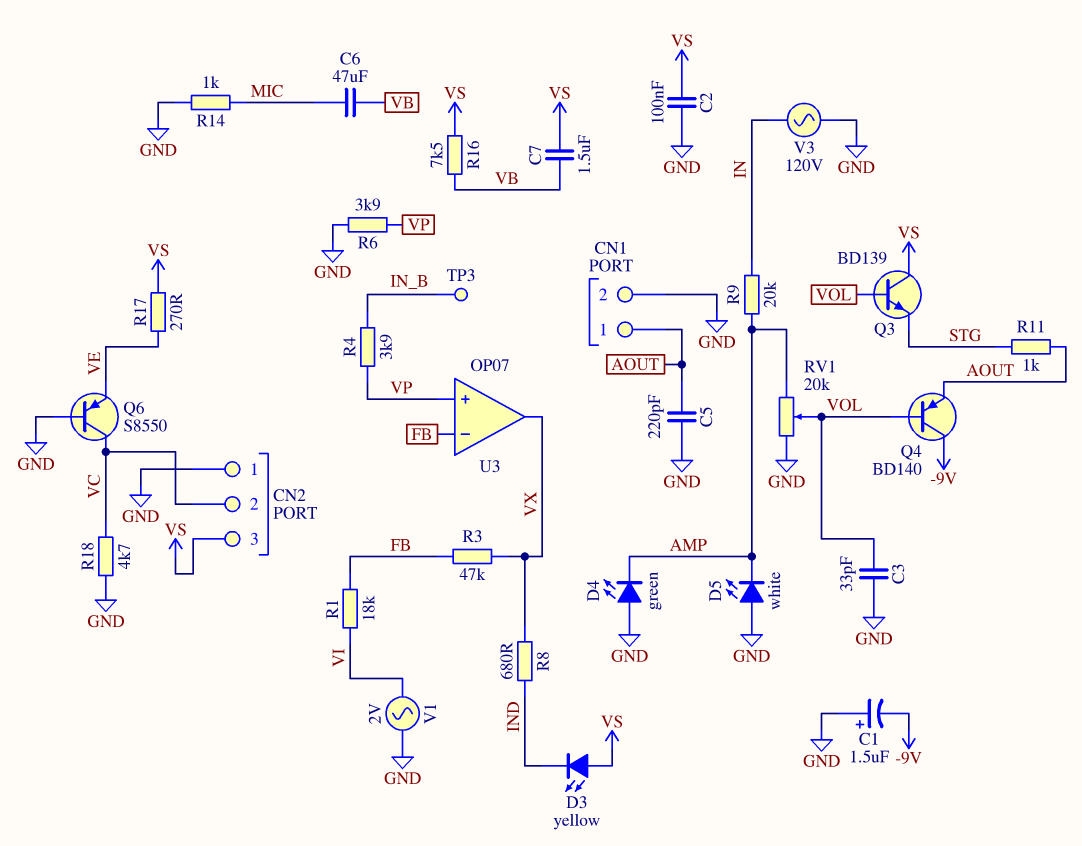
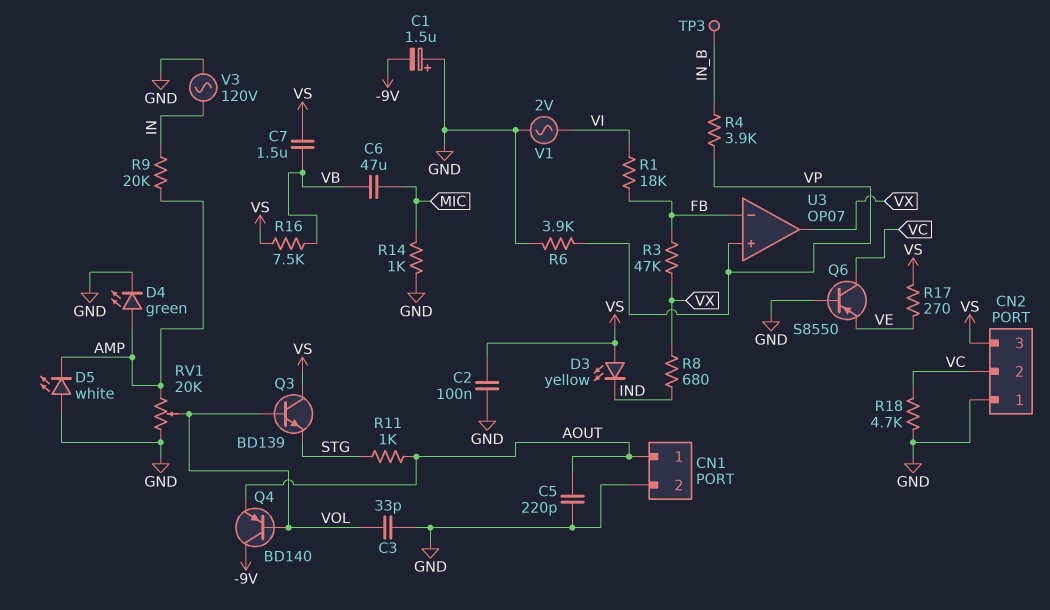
D4: LED green (A GND, K AMP) -> LED green (A AMP, K GND)

